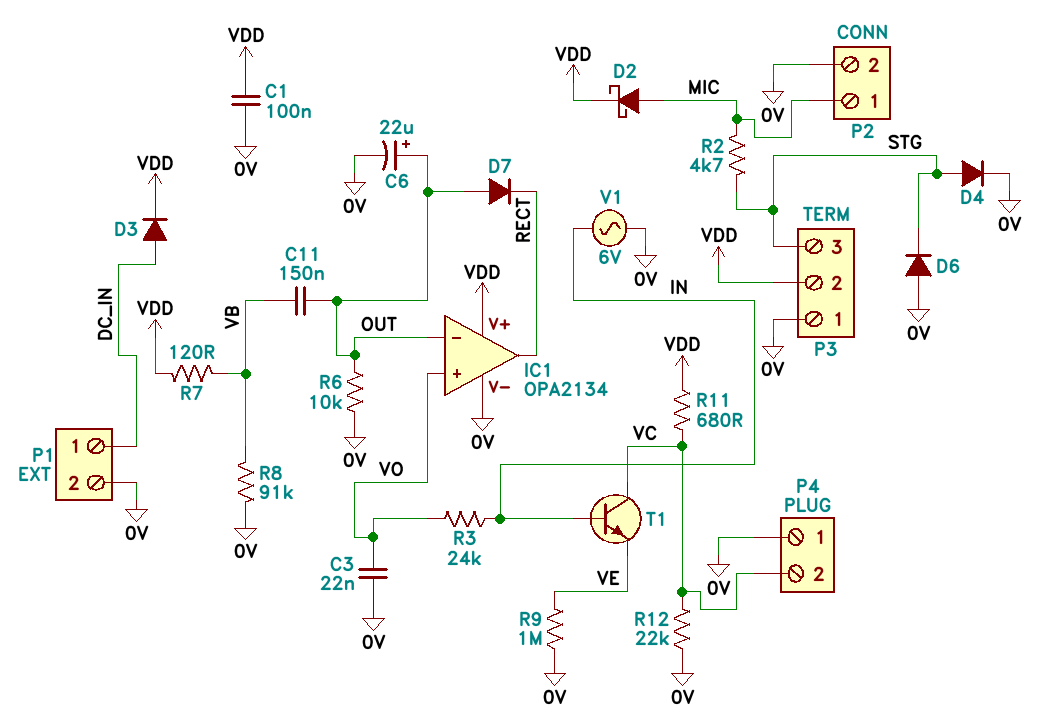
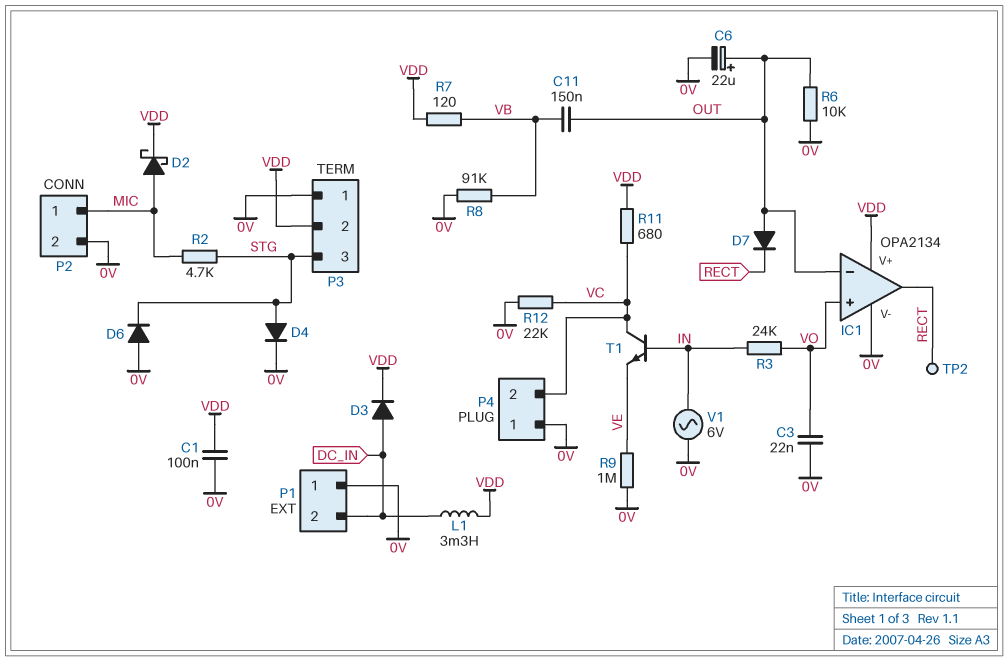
L1: none -> 3.3mH (DC_IN, VDD)
P1 pin 1: DC_IN -> 0V
P1 pin 2: 0V -> DC_IN
TP2: none -> test point (RECT)

